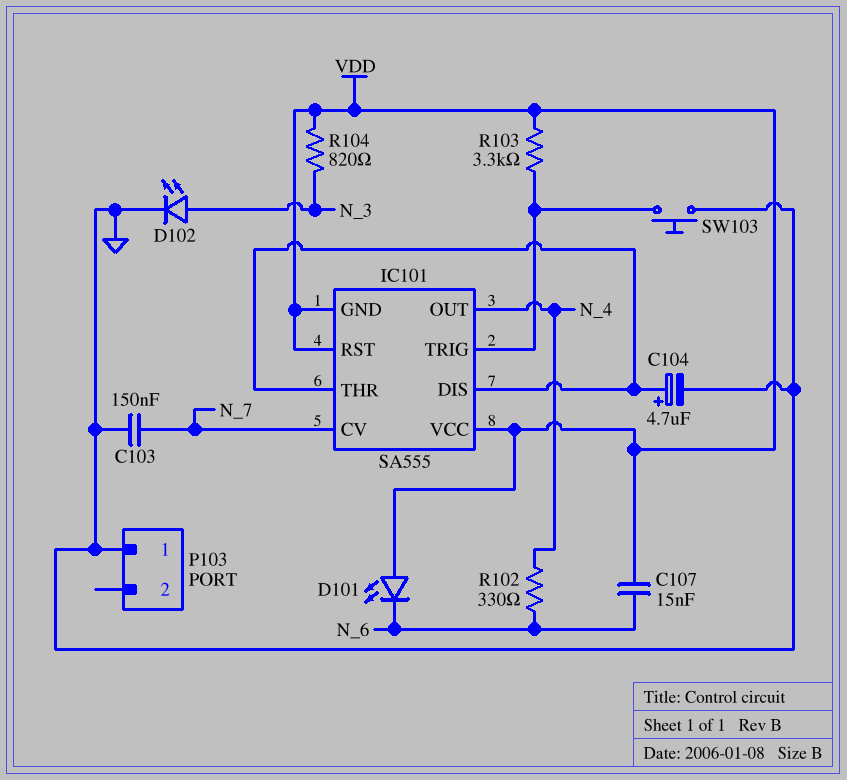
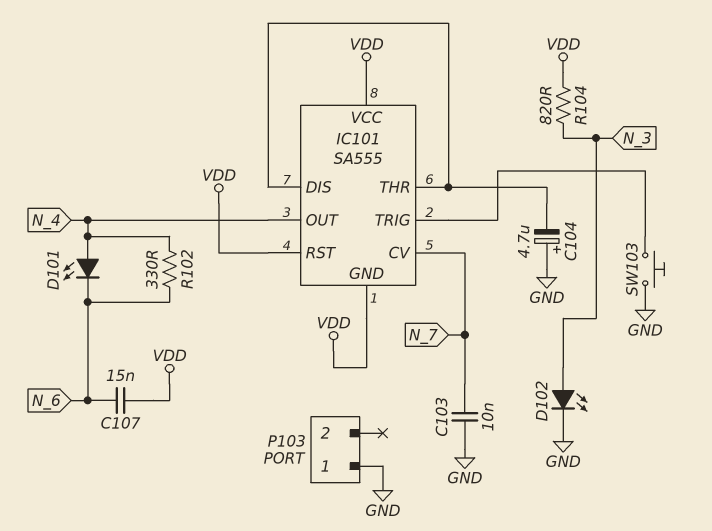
C103: 150nF (GND, N_7) -> 10nF (GND, N_7)
C104: 4.7uF (plus IC101/DIS, minus GND) -> 4.7uF (plus GND, minus IC101/DIS)
D101: LED (A VDD, K N_6) -> LED (A N_4, K N_6)
R103: 3.3k (IC101/TRIG, VDD) -> none

